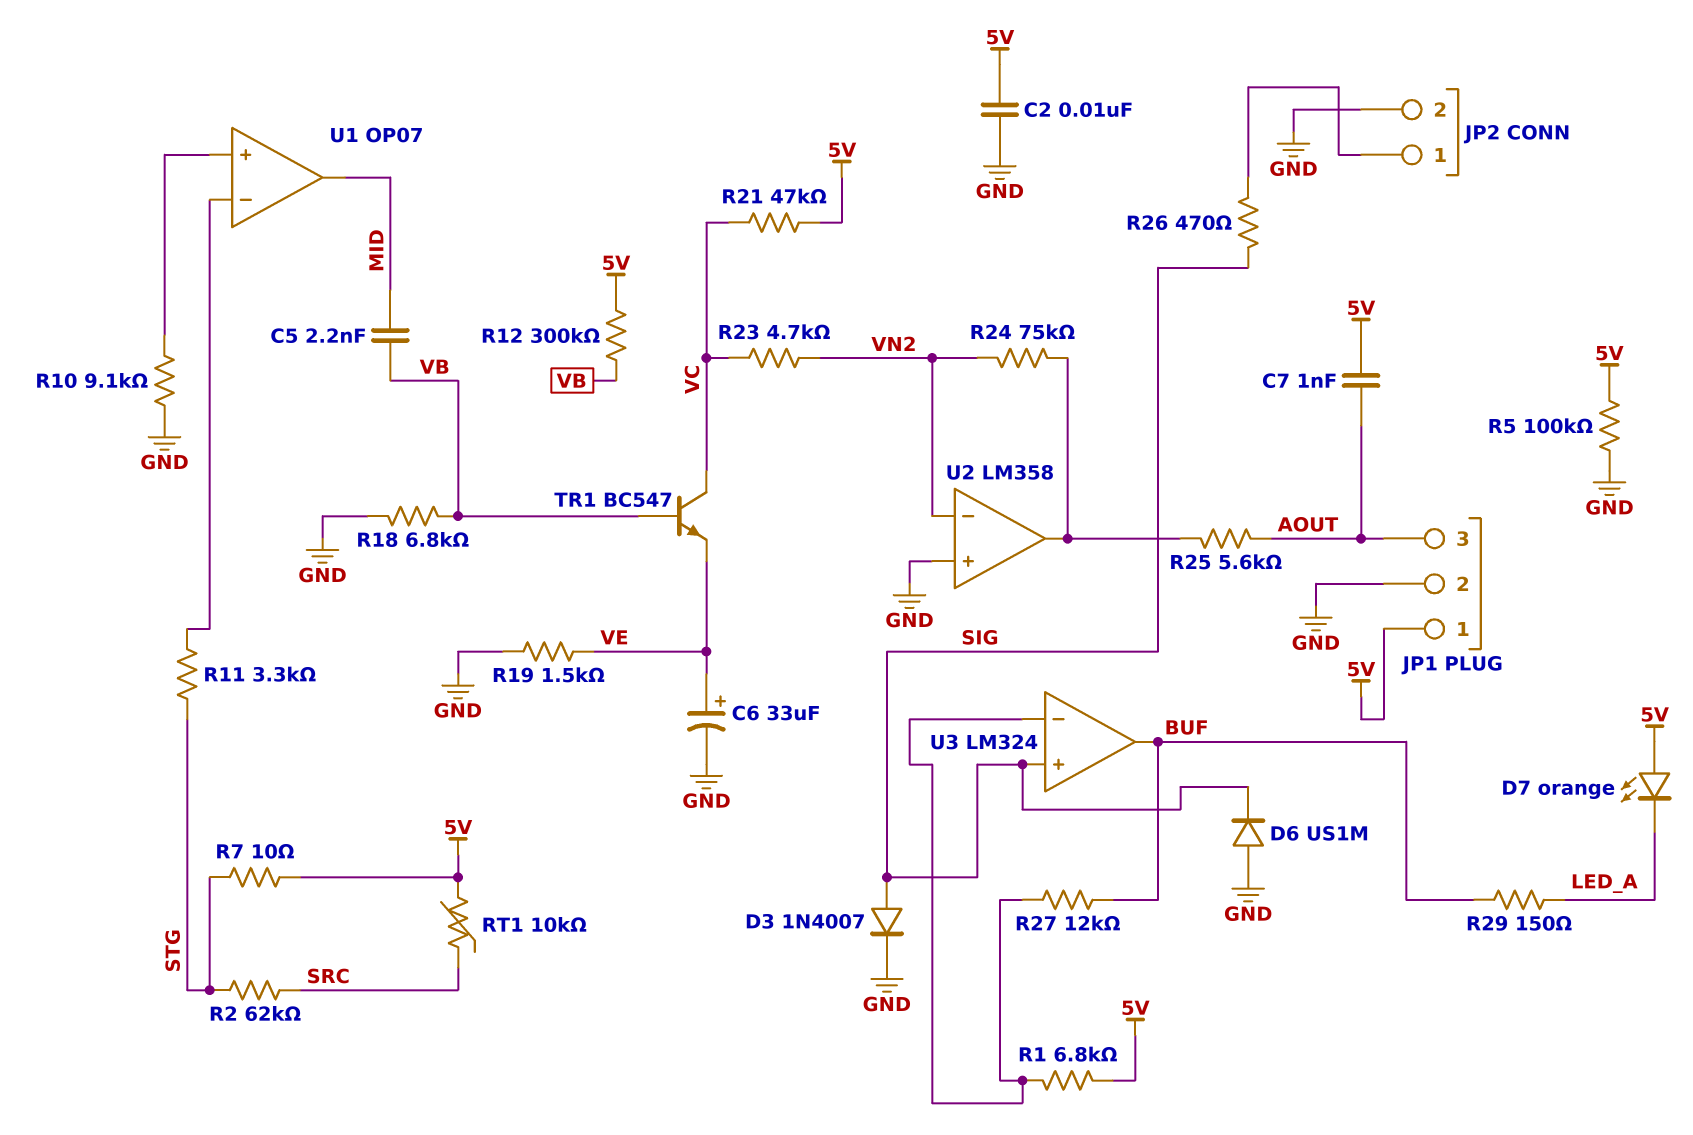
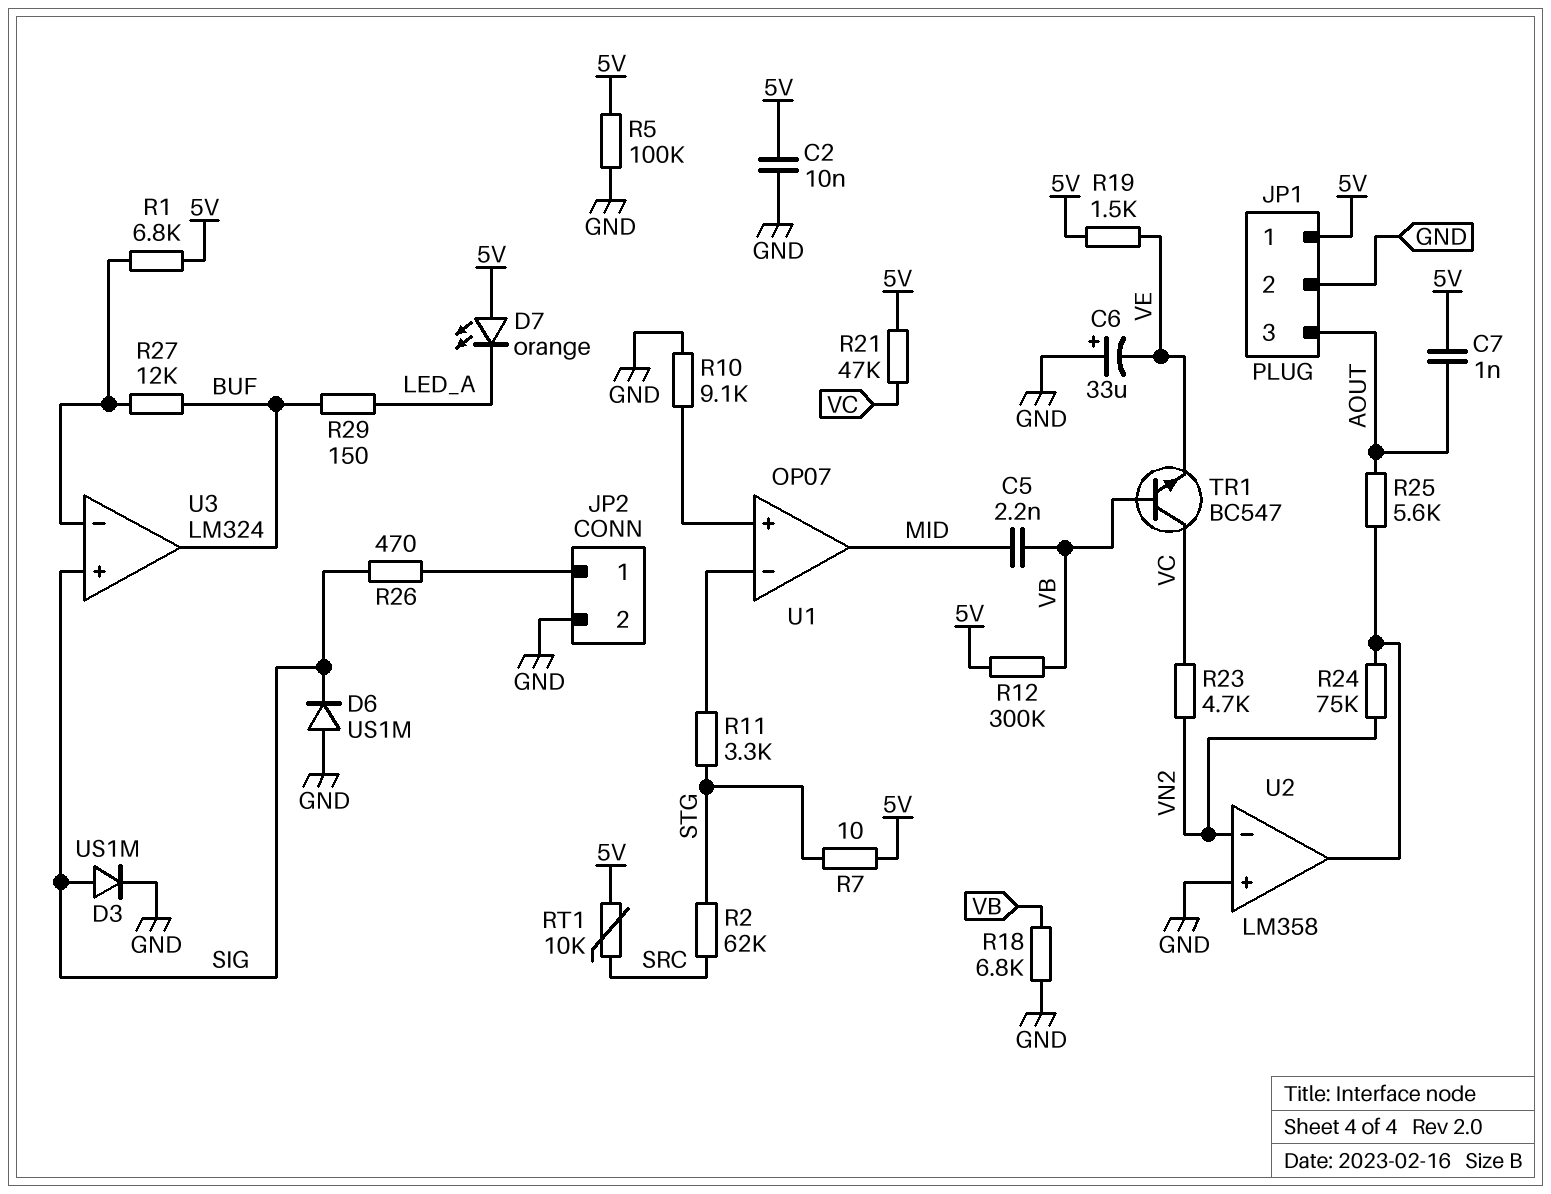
C6: 33uF (plus VE, minus GND) -> 33uF (plus GND, minus VE)
D3: diode 1N4007 (A SIG, K GND) -> diode US1M (A SIG, K GND)
R19: 1.5k (GND, VE) -> 1.5k (5V, VE)

